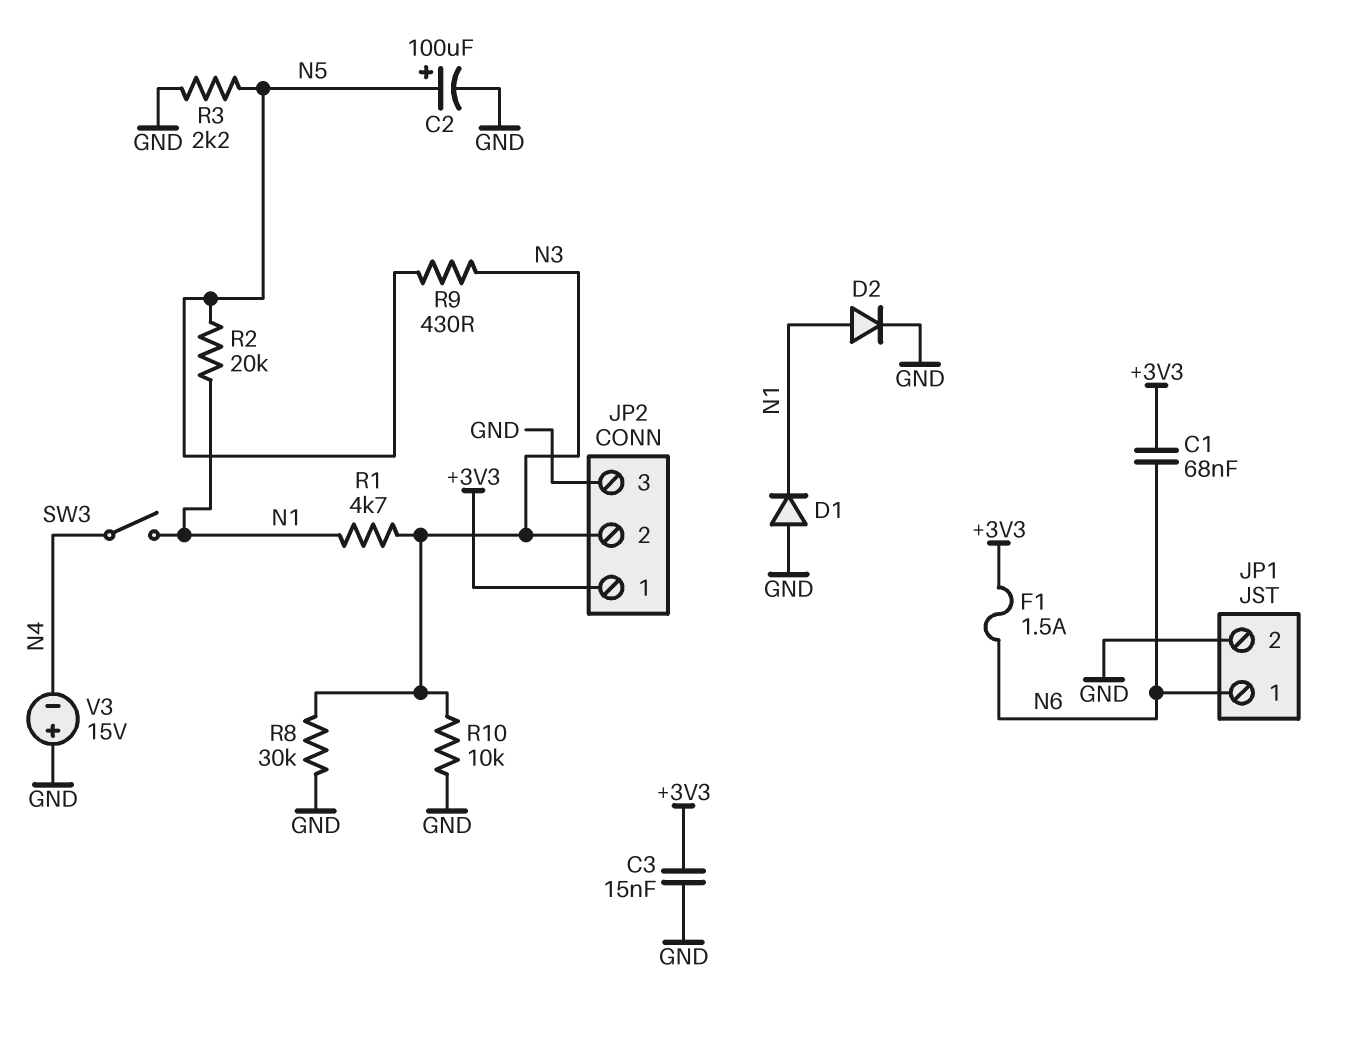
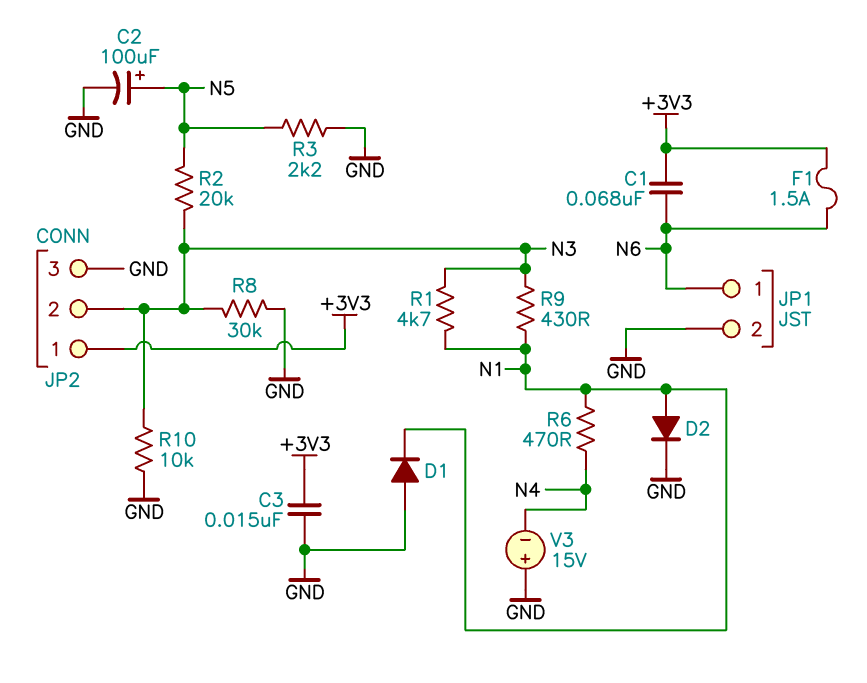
R2: 20k (N1, N5) -> 20k (N3, N5)
R6: none -> 470 (N1, N4)
R9: 430 (N3, N5) -> 430 (N1, N3)
SW3: switch (N1, N4) -> none

